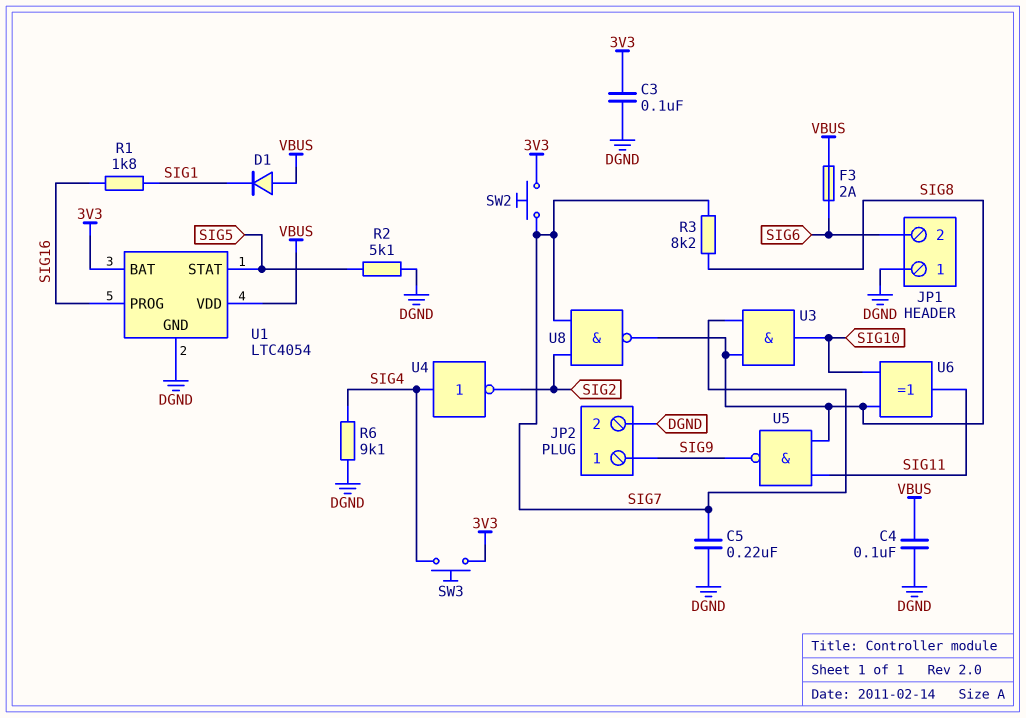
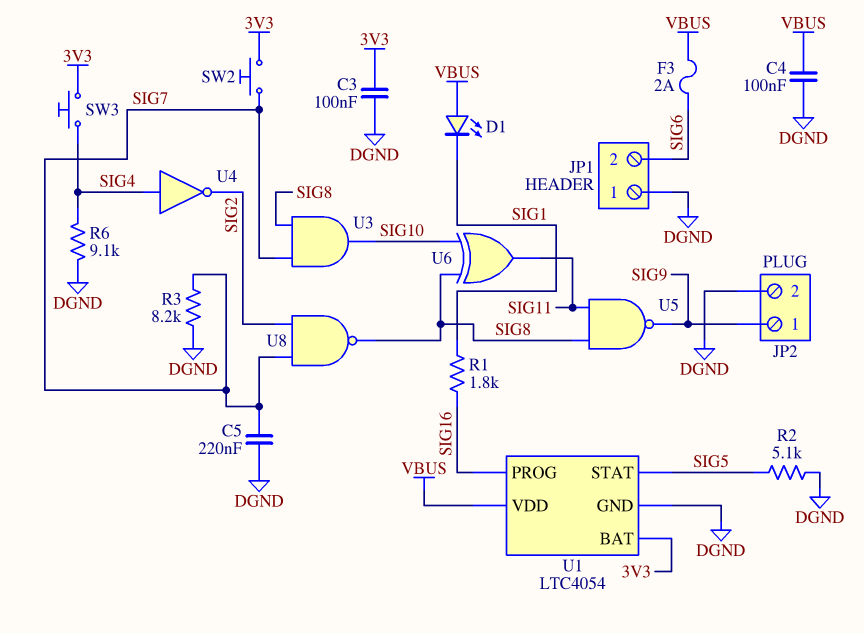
D1: diode (A VBUS, K SIG1) -> LED (A VBUS, K SIG1)
R3: 8.2k (SIG7, SIG8) -> 8.2k (DGND, SIG7)

